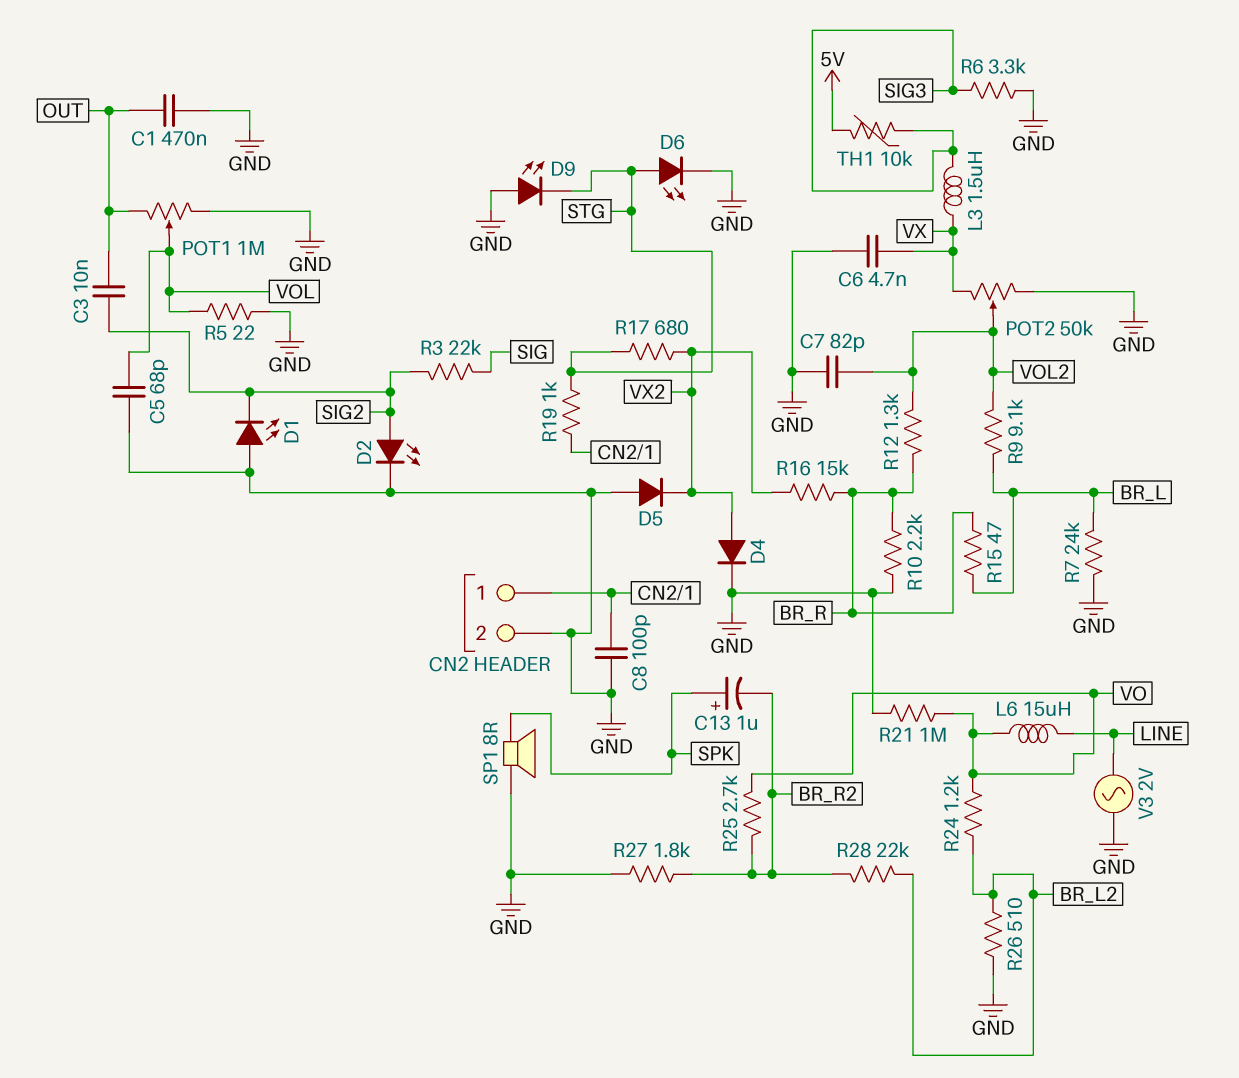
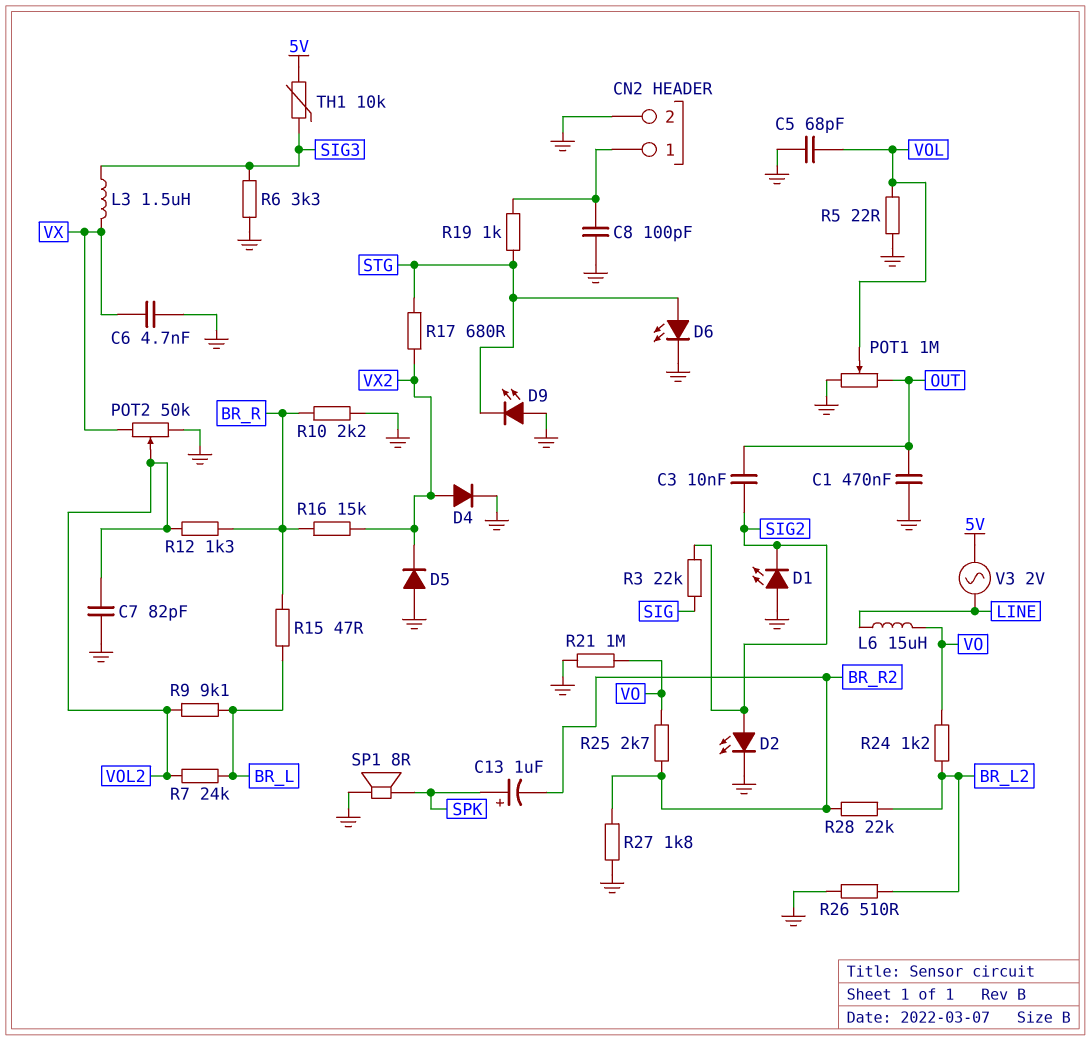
R7: 24k (BR_L, GND) -> 24k (BR_L, VOL2)
V3: AC 2V (GND, LINE) -> AC 2V (5V, LINE)

